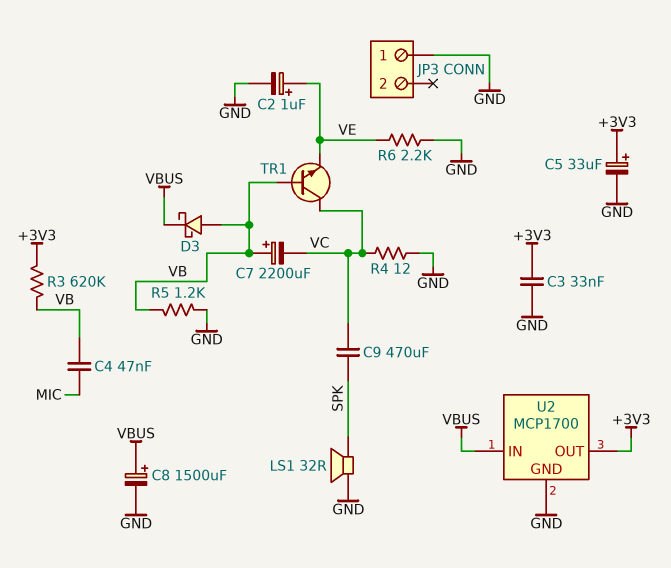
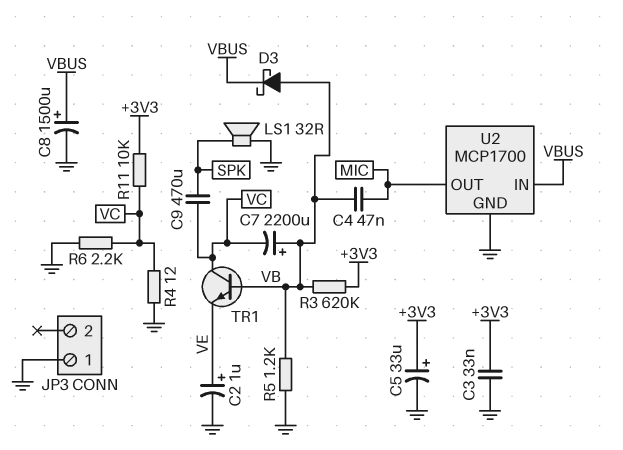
R6: 2.2k (GND, VE) -> 2.2k (GND, VC)
R11: none -> 10k (+3V3, VC)
U2 pin OUT: +3V3 -> MIC

